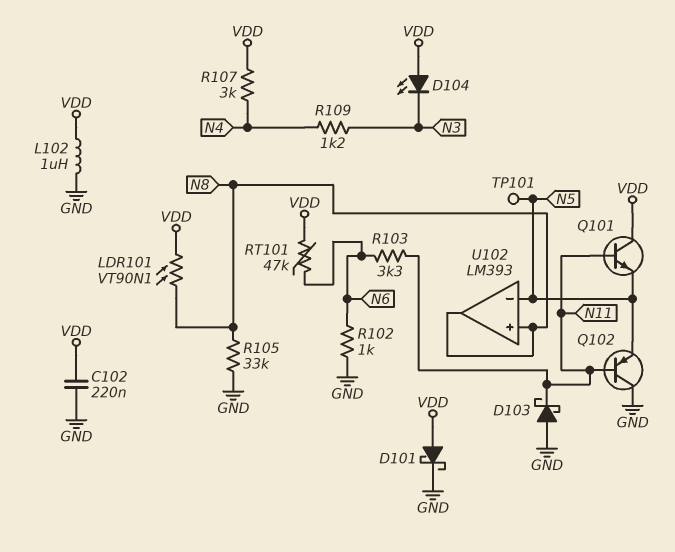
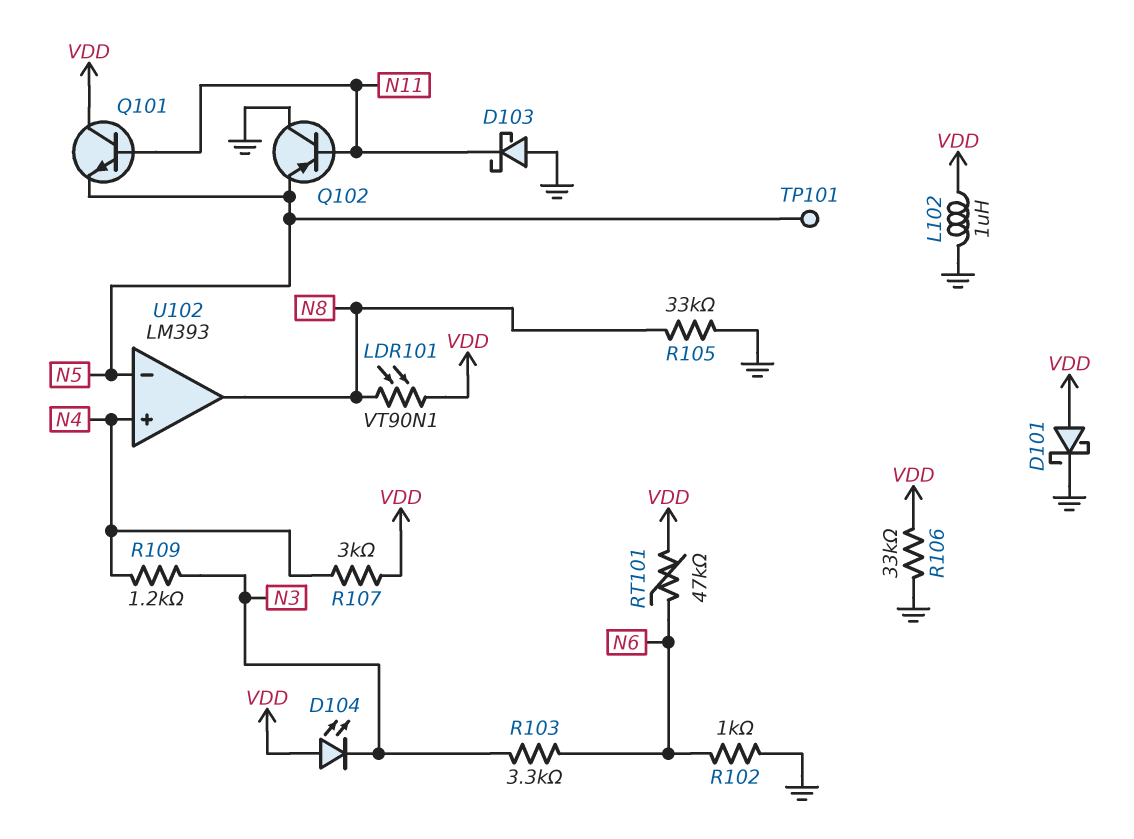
C102: 220nF (GND, VDD) -> none
R103: 3.3k (N6, N11) -> 3.3k (N3, N6)
R106: none -> 33k (GND, VDD)
U102 pin in+: N8 -> N4

